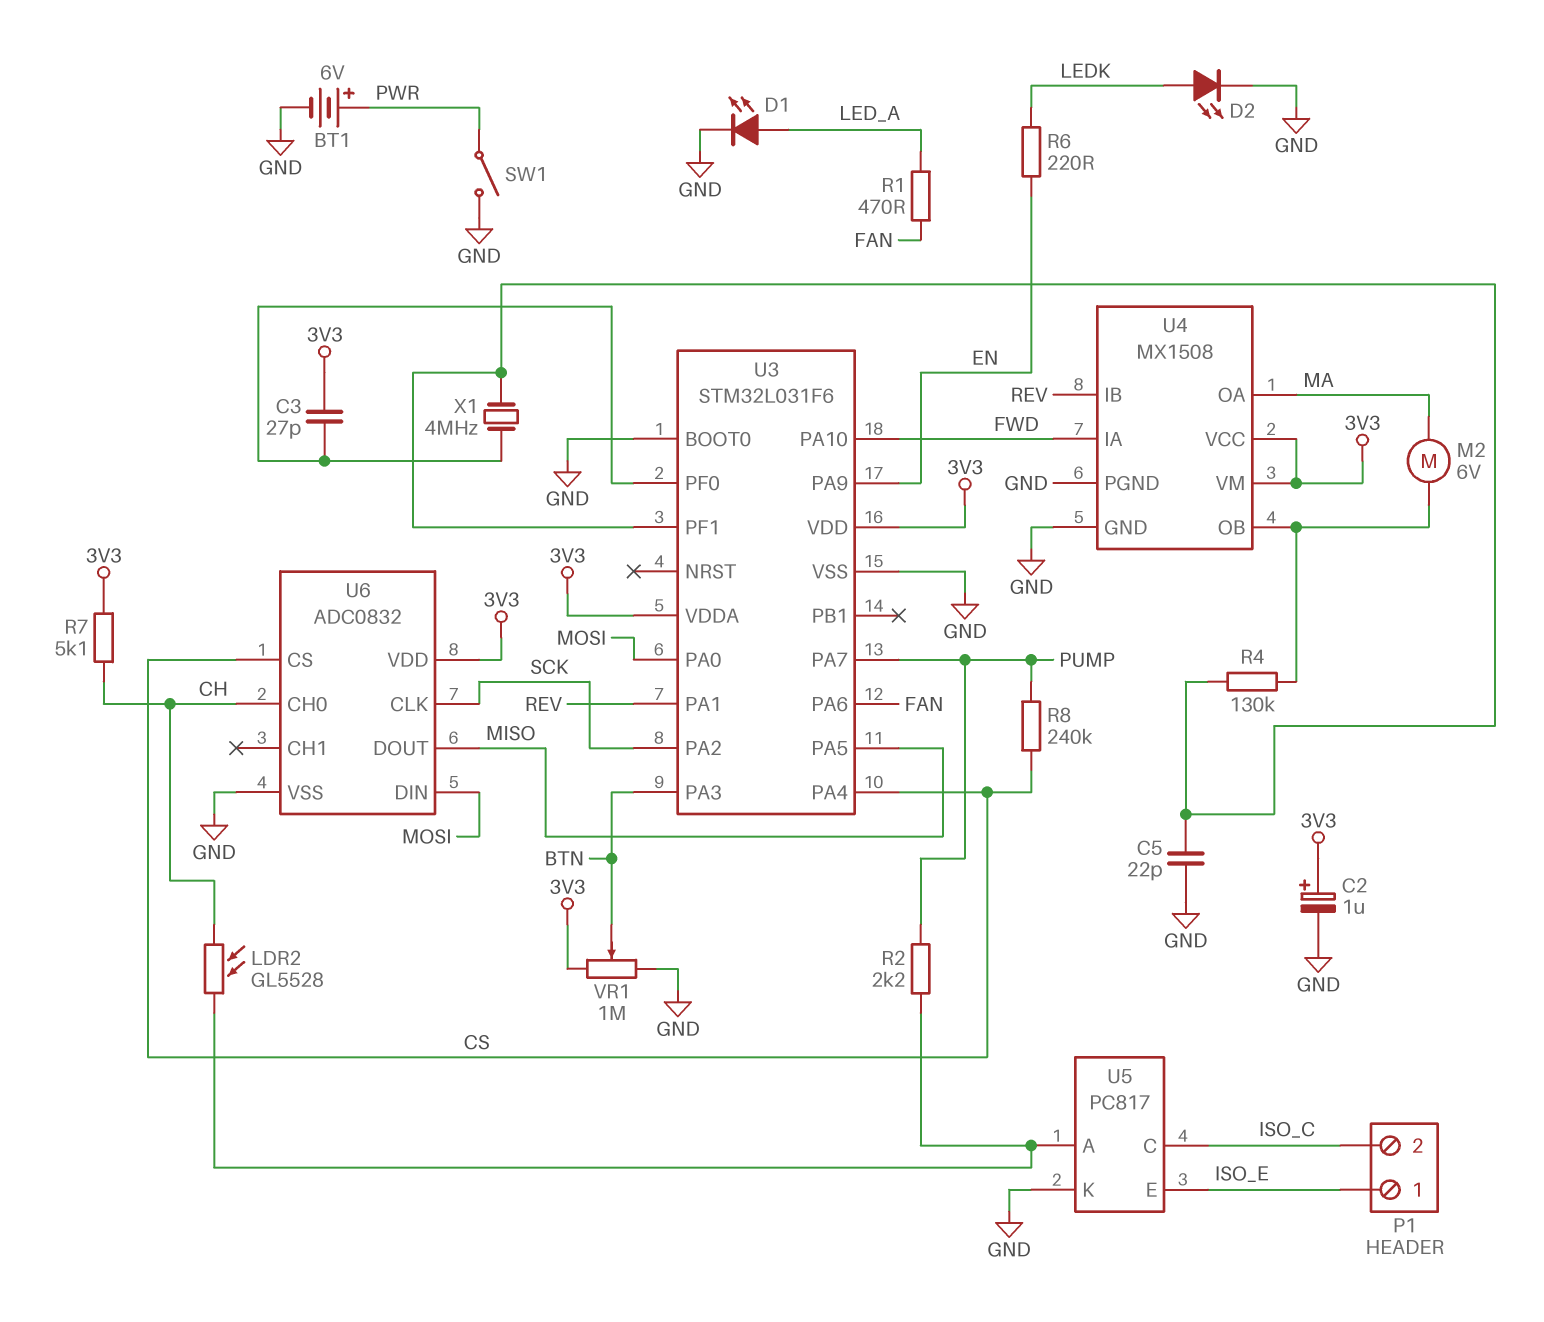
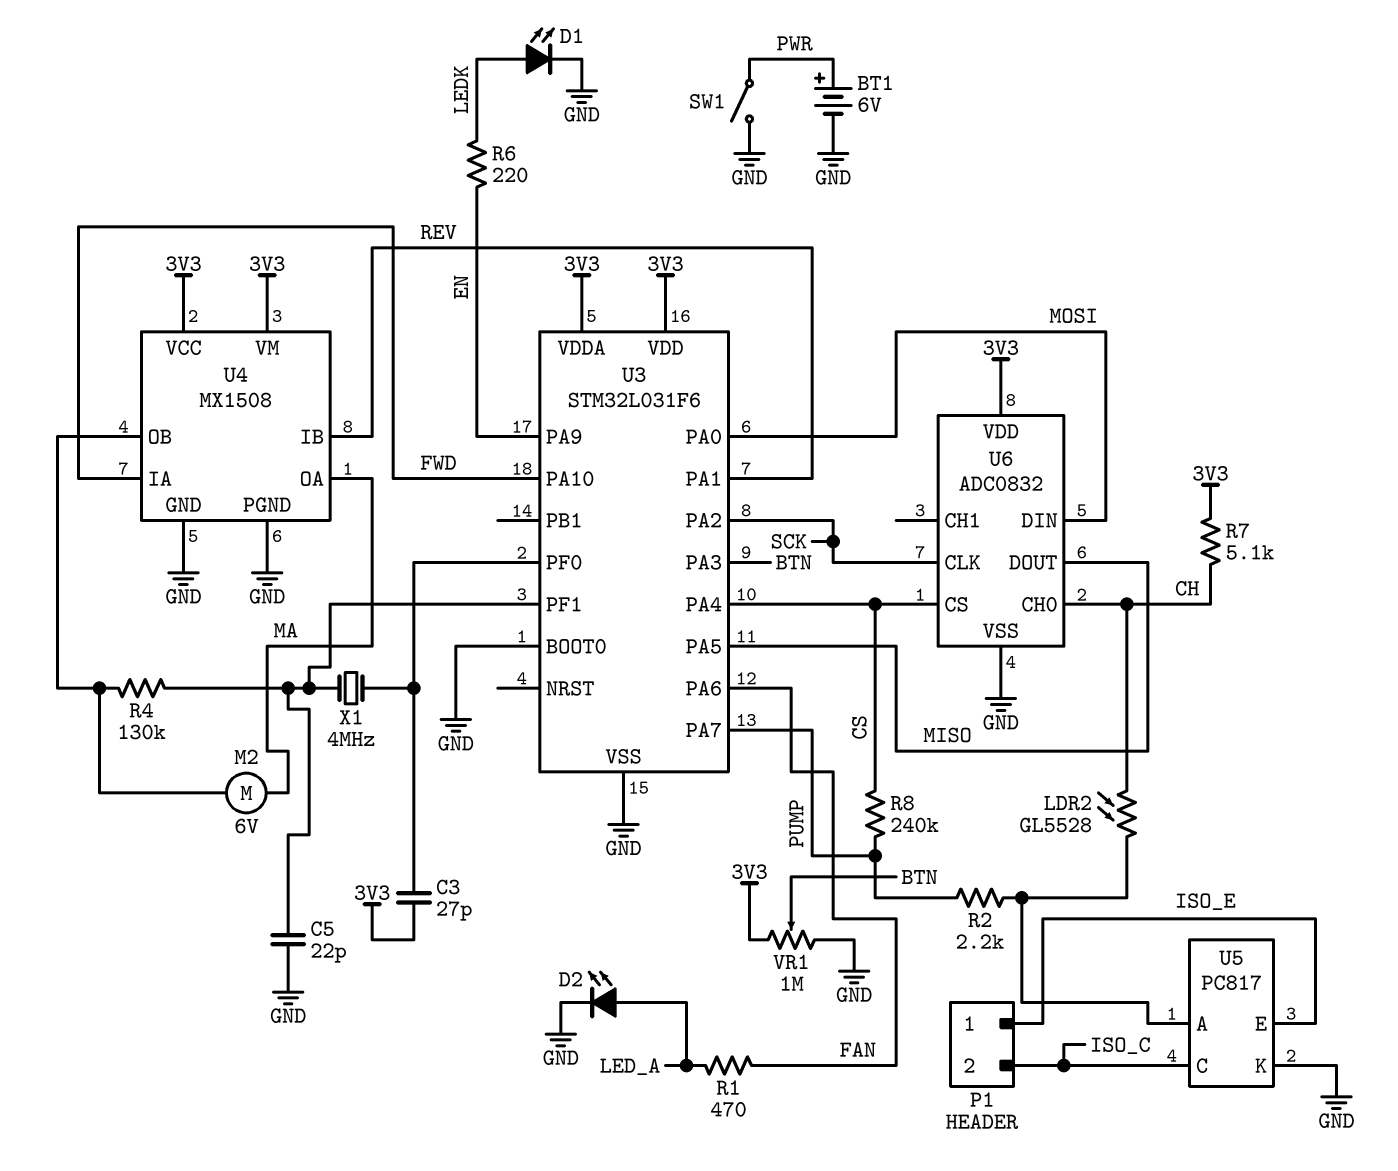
C2: 1uF (plus 3V3, minus GND) -> none
D1: LED (A LED_A, K GND) -> LED (A LEDK, K GND)
D2: LED (A LEDK, K GND) -> LED (A LED_A, K GND)

